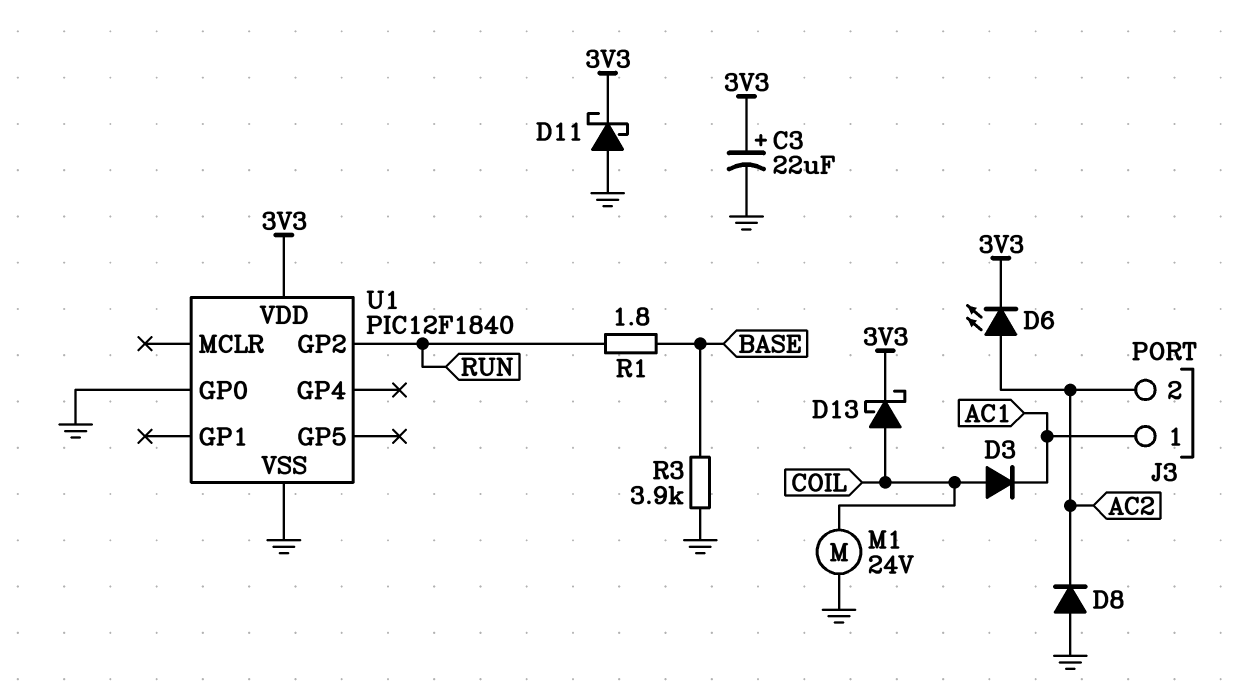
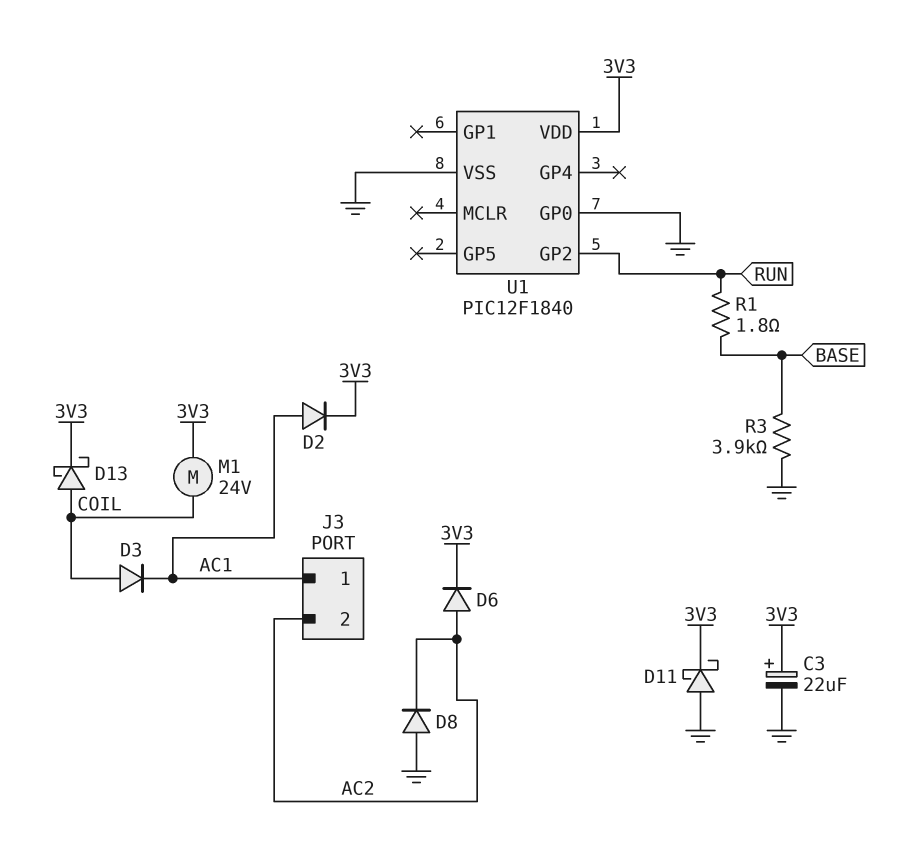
D2: none -> diode (A AC1, K 3V3)
D6: LED (A AC2, K 3V3) -> diode (A AC2, K 3V3)
M1: motor 24V (COIL, GND) -> motor 24V (3V3, COIL)

